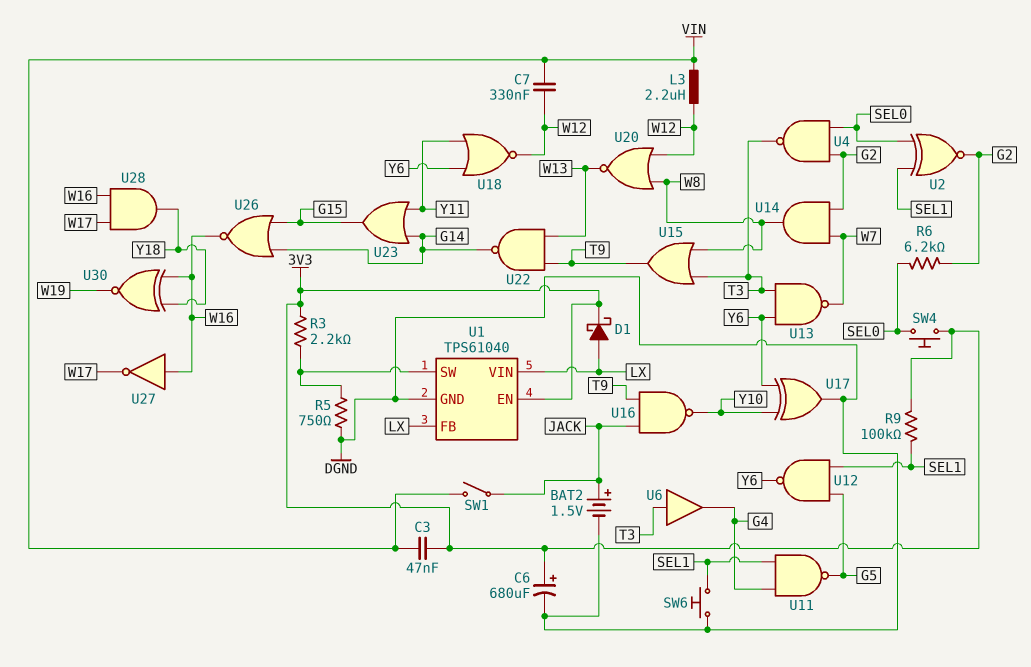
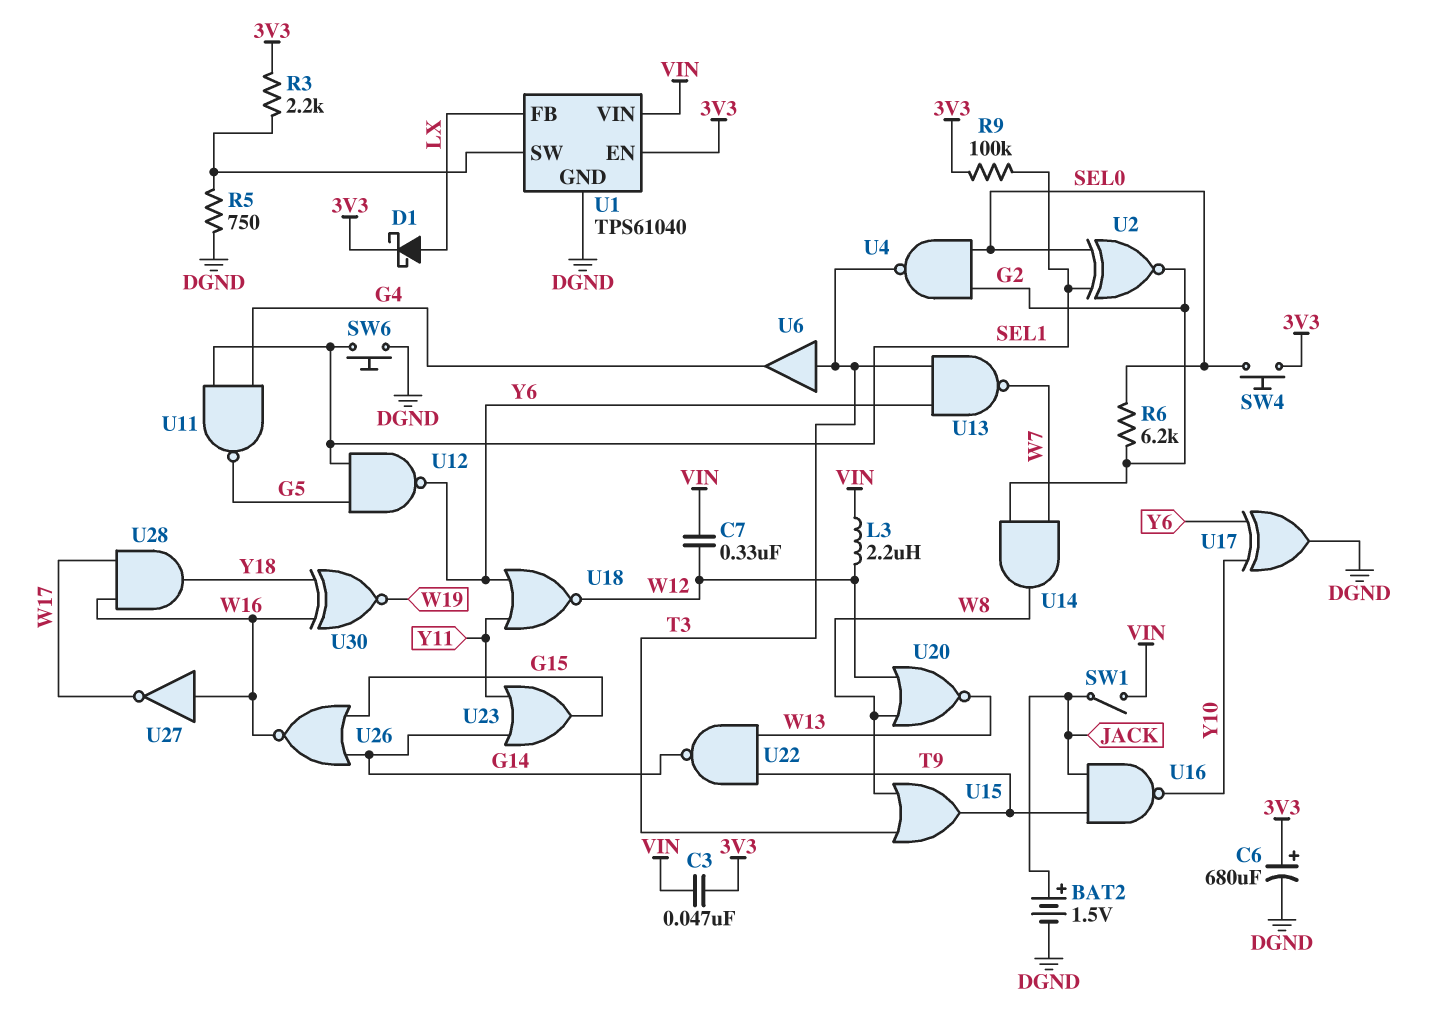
U1 pin VIN: LX -> VIN

